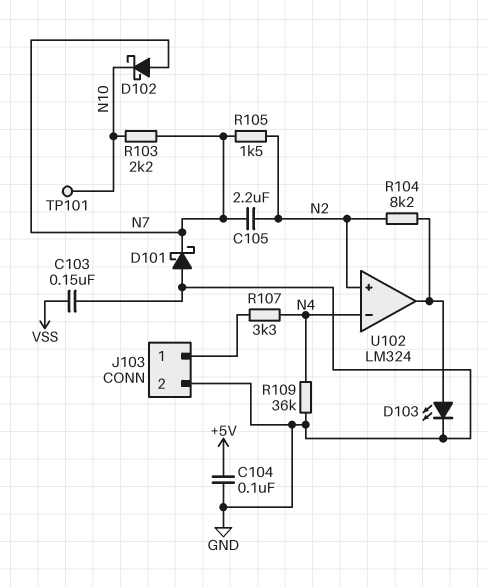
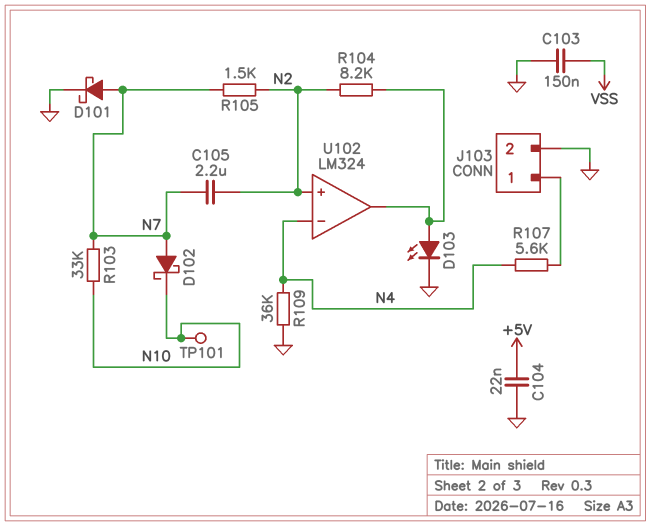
C104: 100nF (+5V, GND) -> 22nF (+5V, GND)
D101: schottky (A GND, K N7) -> schottky (A N7, K GND)
R103: 2.2k (N7, N10) -> 33k (N7, N10)
R107: 3.3k (J103/1, N4) -> 5.6k (J103/1, N4)

